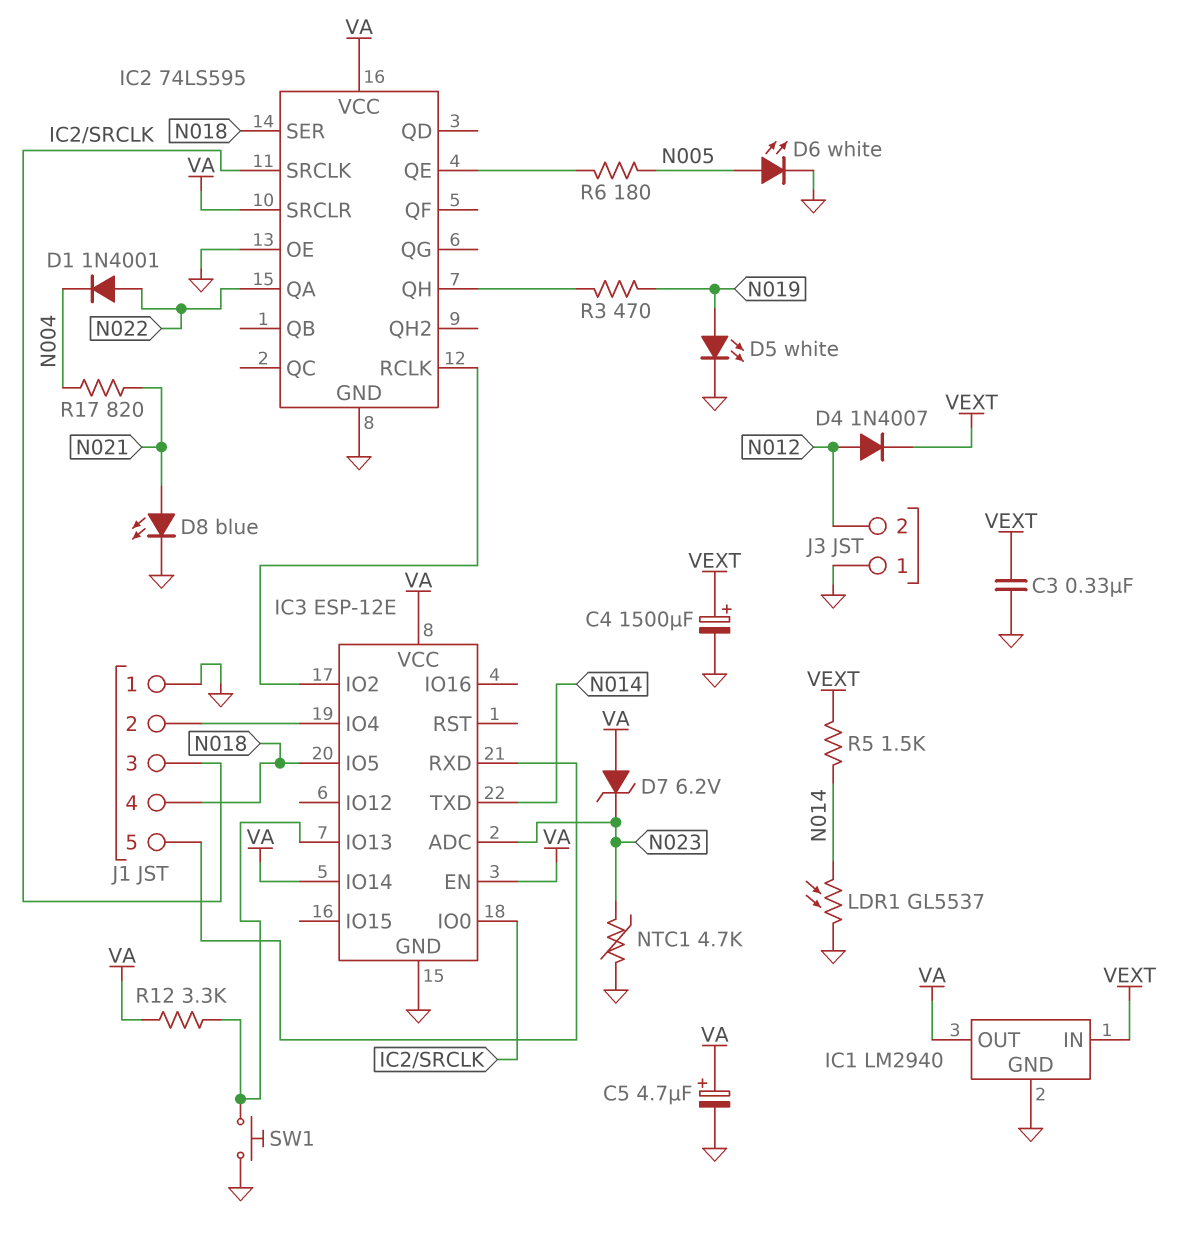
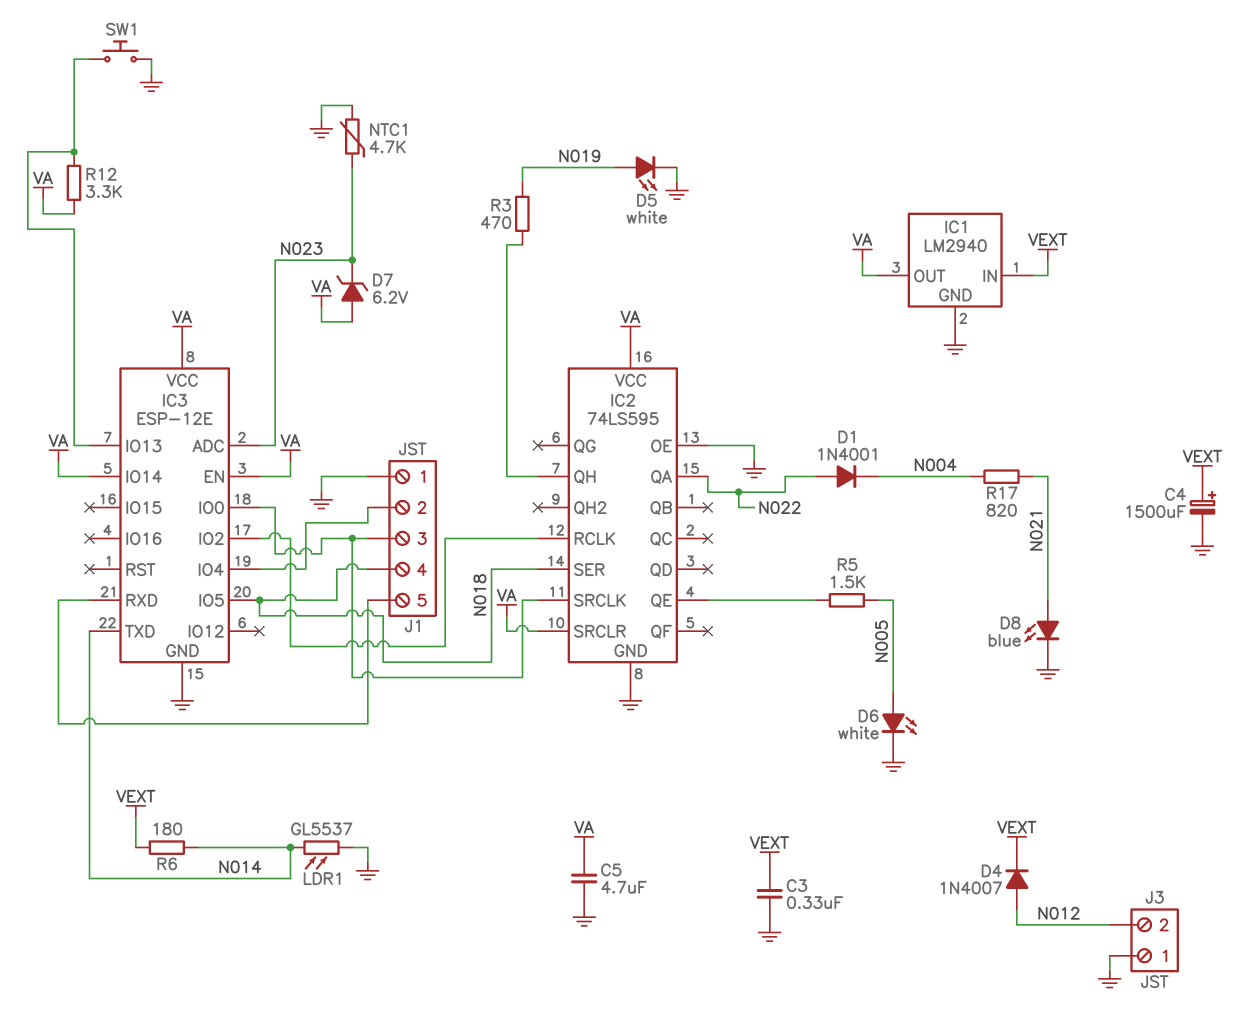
C5: 4.7uF (plus VA, minus GND) -> 4.7uF (GND, VA)
R5: 1.5k (N014, VEXT) -> 1.5k (IC2/QE, N005)
R6: 180 (IC2/QE, N005) -> 180 (N014, VEXT)

